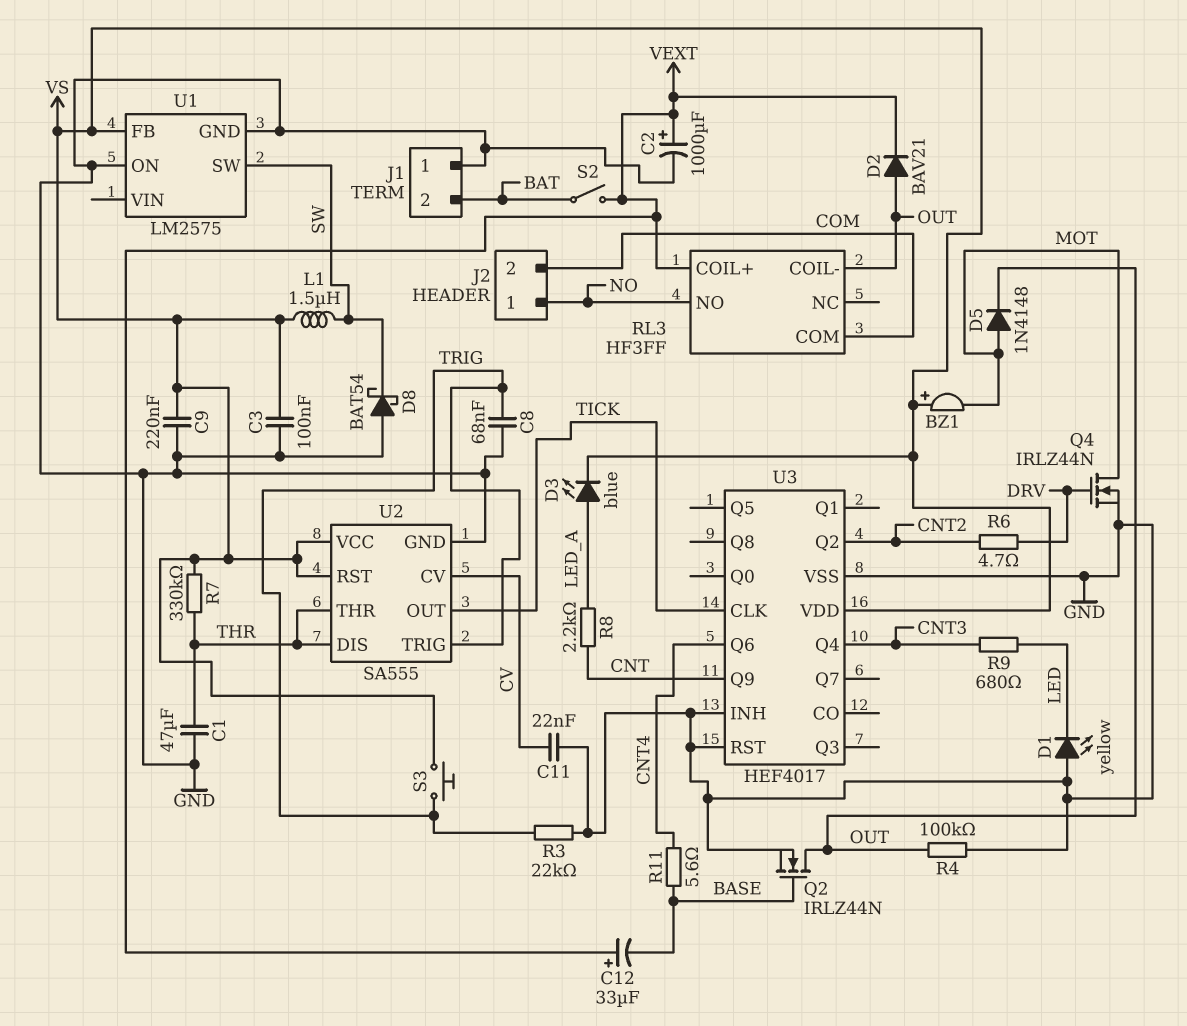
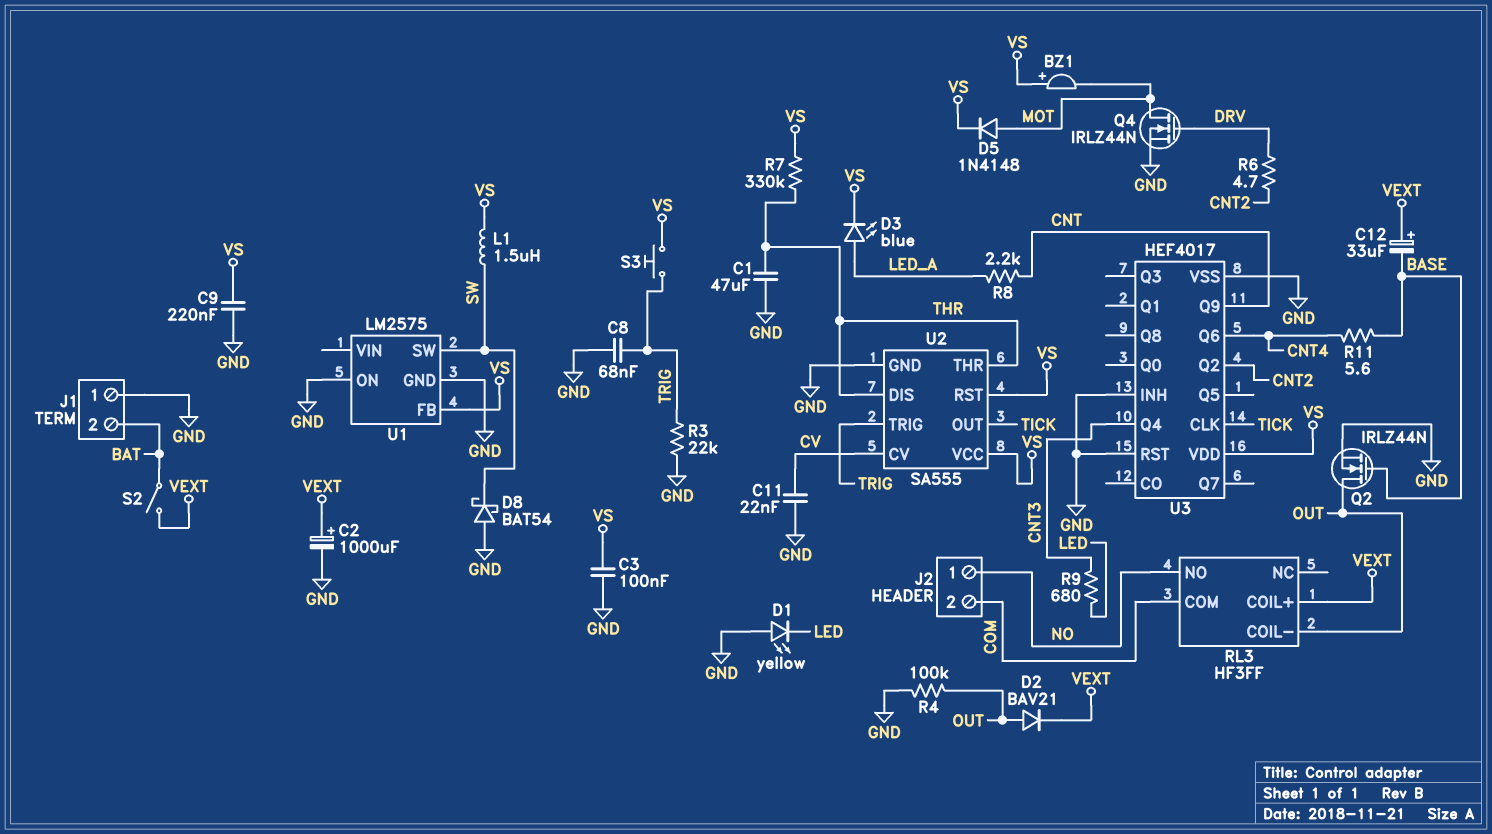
D5: diode 1N4148 (A MOT, K OUT) -> diode 1N4148 (A MOT, K VS)

